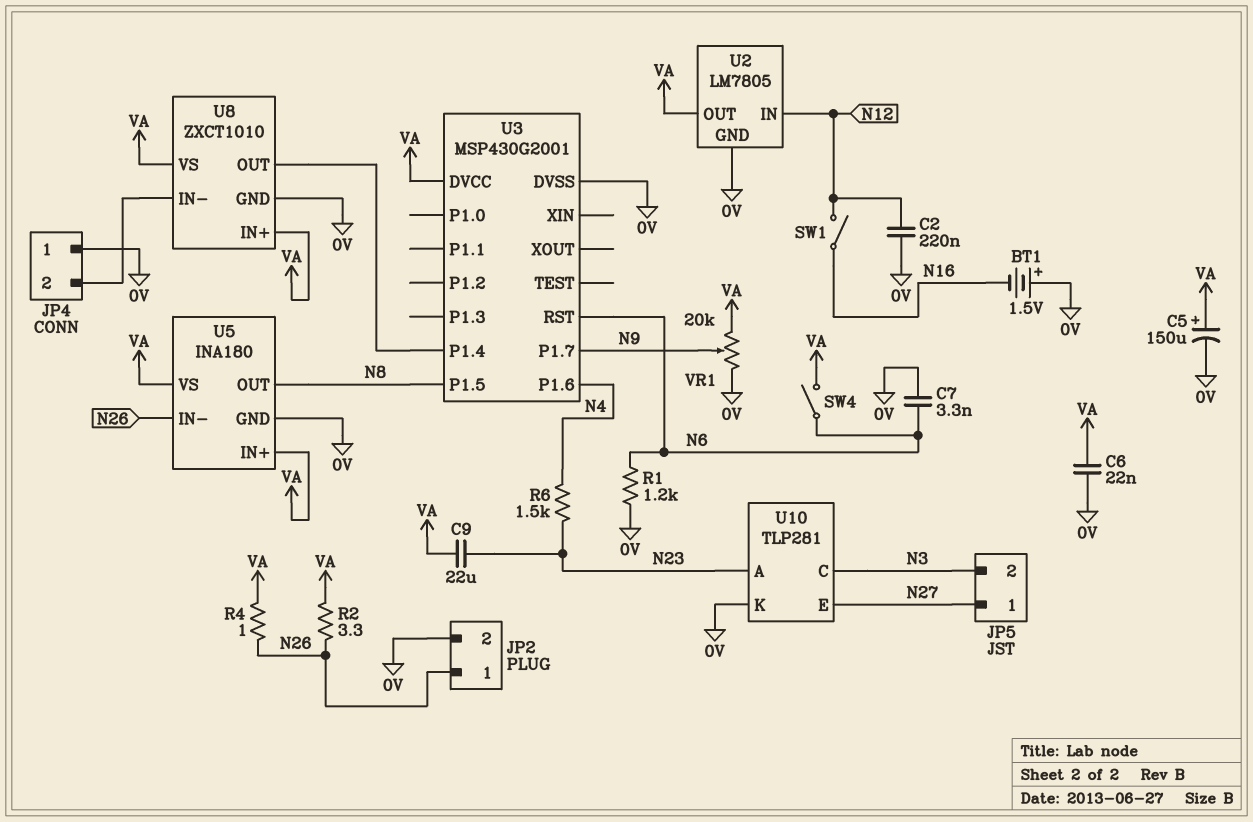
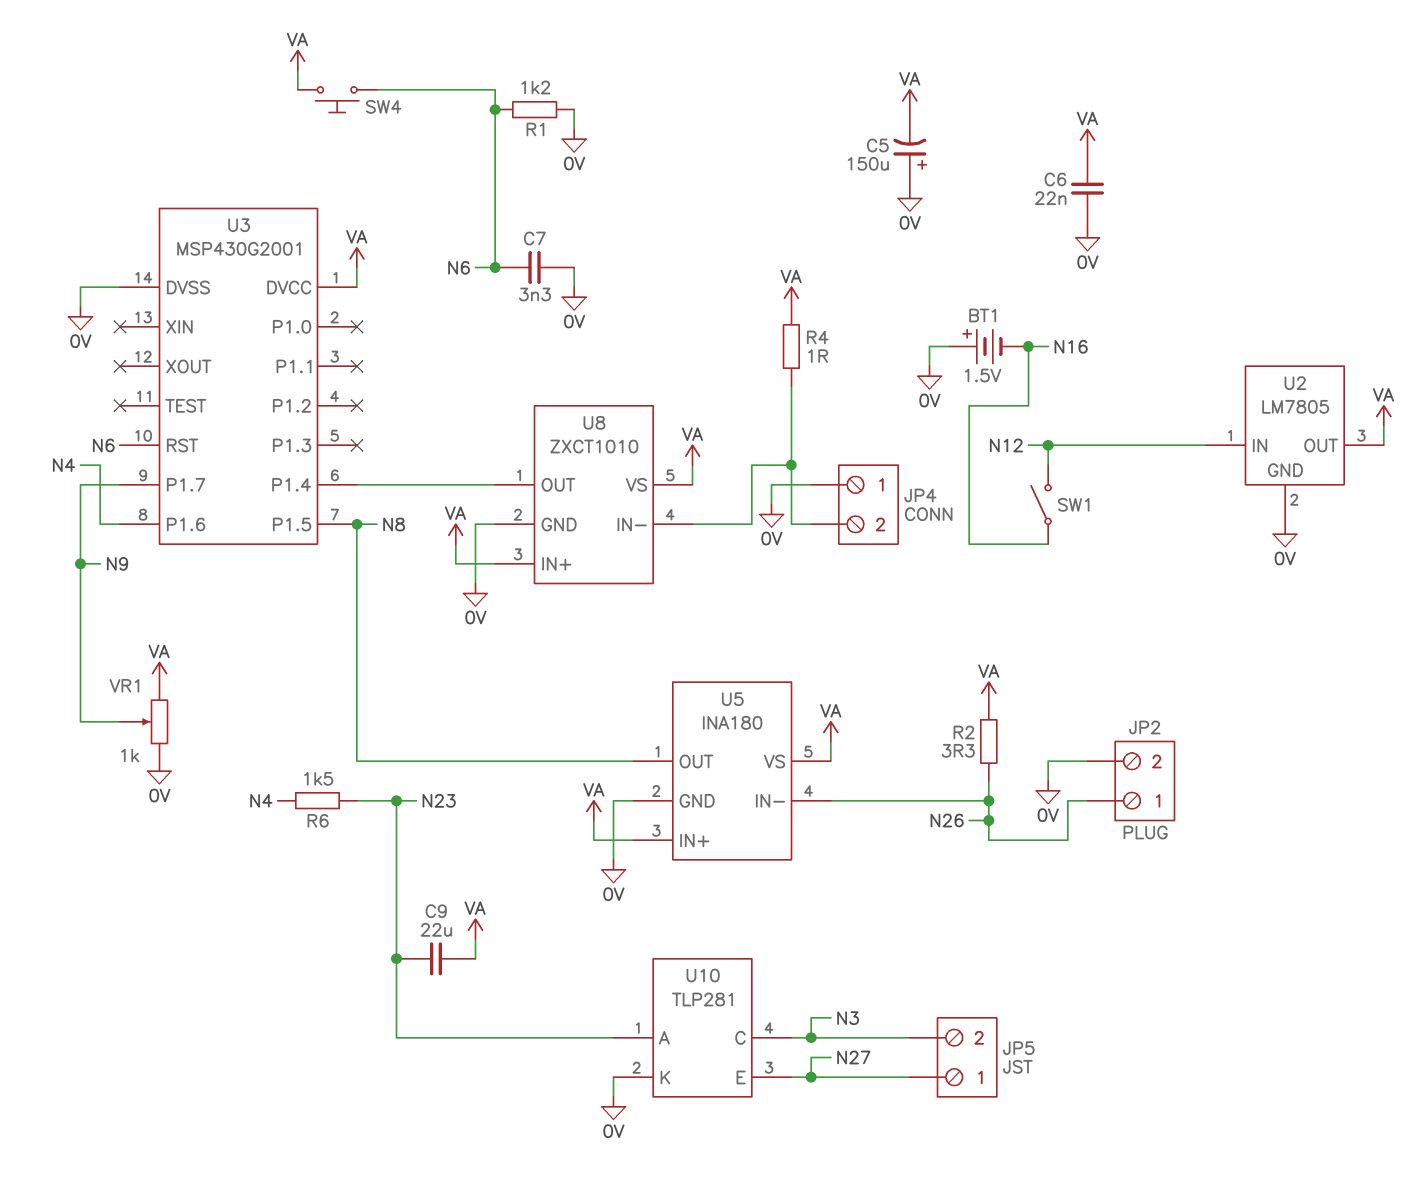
C2: 220nF (0V, N12) -> none
C5: 150uF (plus VA, minus 0V) -> 150uF (plus 0V, minus VA)
R4: 1 (N26, VA) -> 1 (JP4/2, VA)
SW4: switch (N6, VA) -> button (N6, VA)
VR1: 20k (0V, VA, wiper N9) -> 1k (0V, VA, wiper N9)

